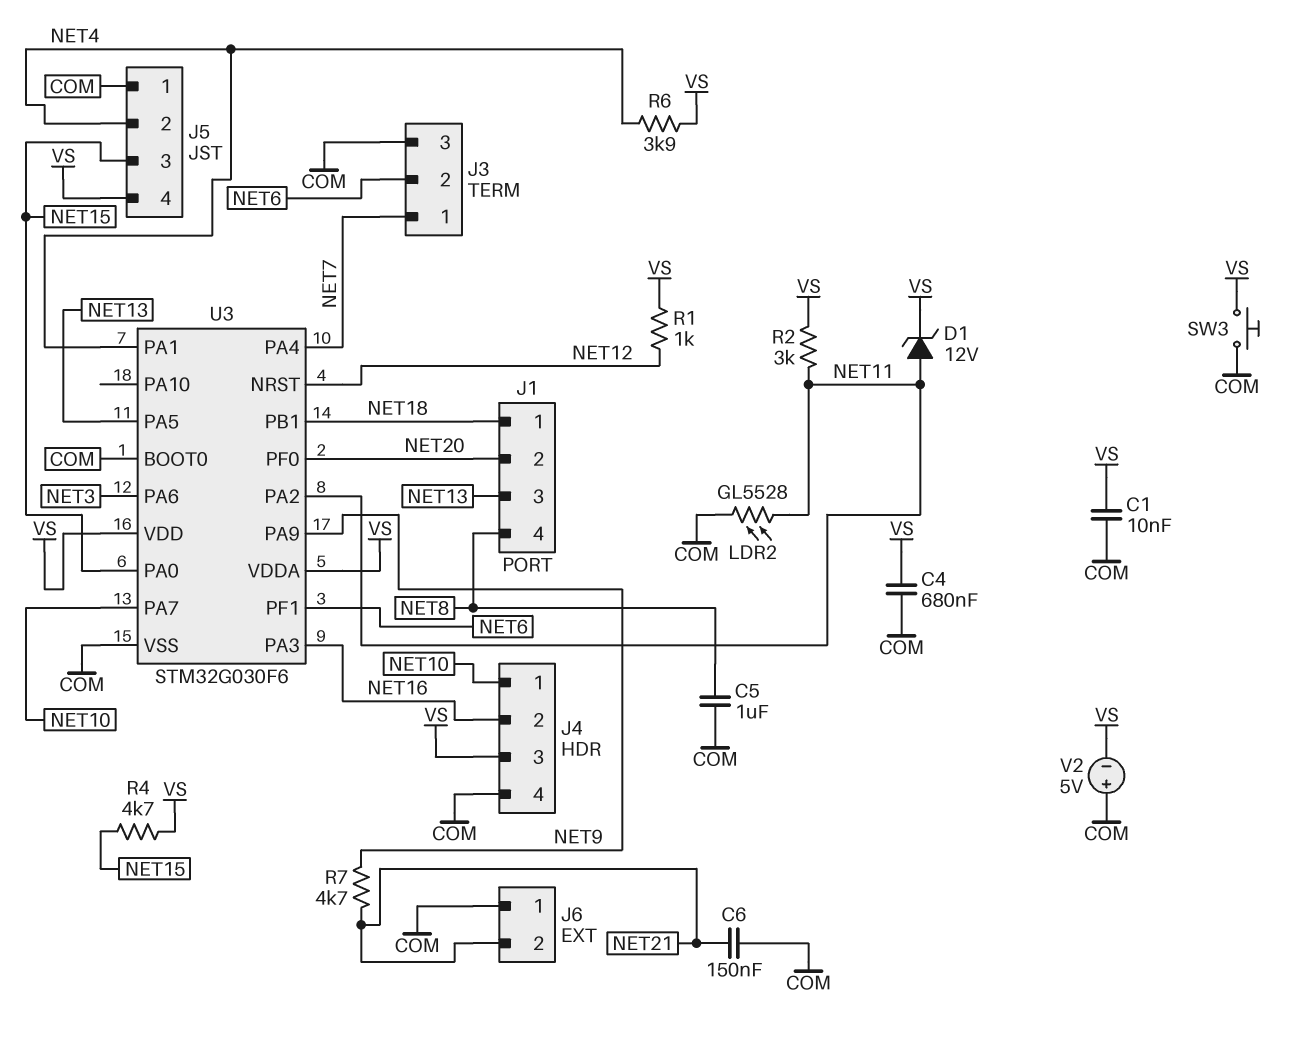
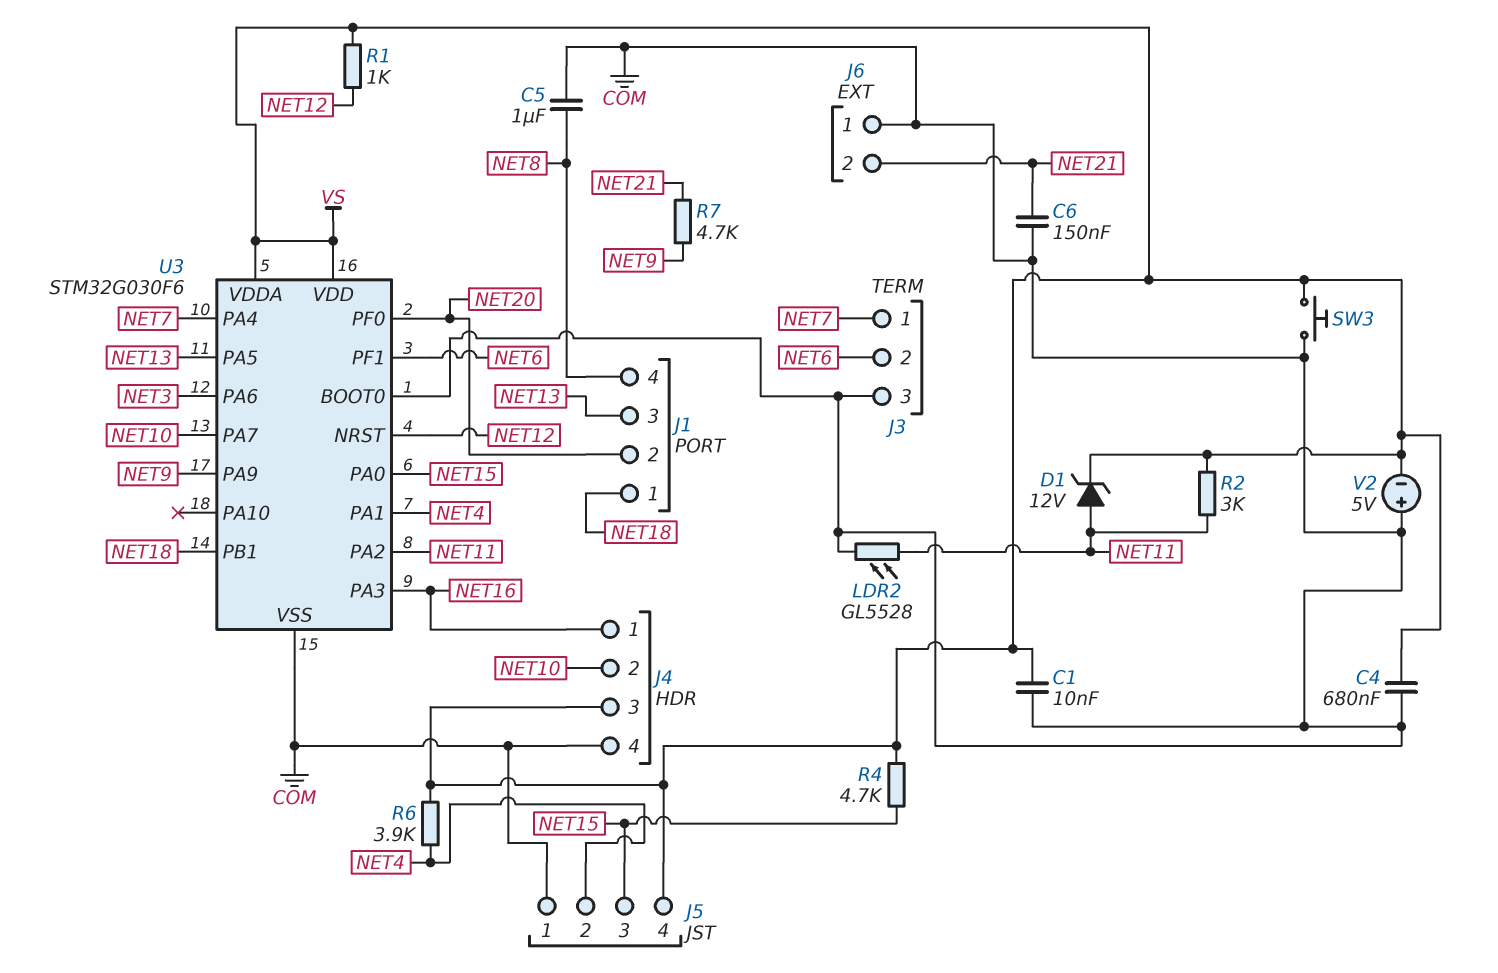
J4 pin 1: NET10 -> NET16
J4 pin 2: NET16 -> NET10

